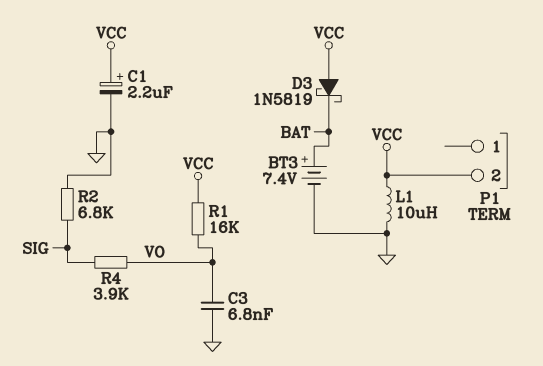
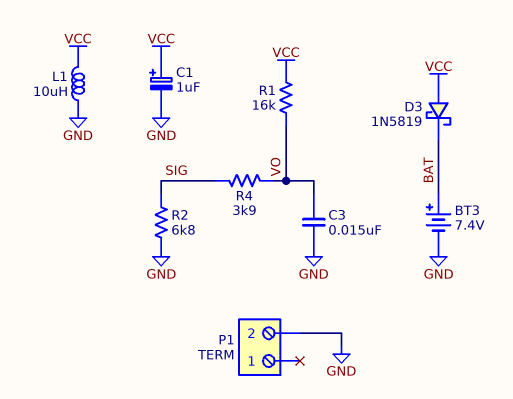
C1: 2.2uF (plus VCC, minus GND) -> 1uF (plus VCC, minus GND)
C3: 6.8nF (GND, VO) -> 15nF (GND, VO)
P1 pin 2: VCC -> GND

